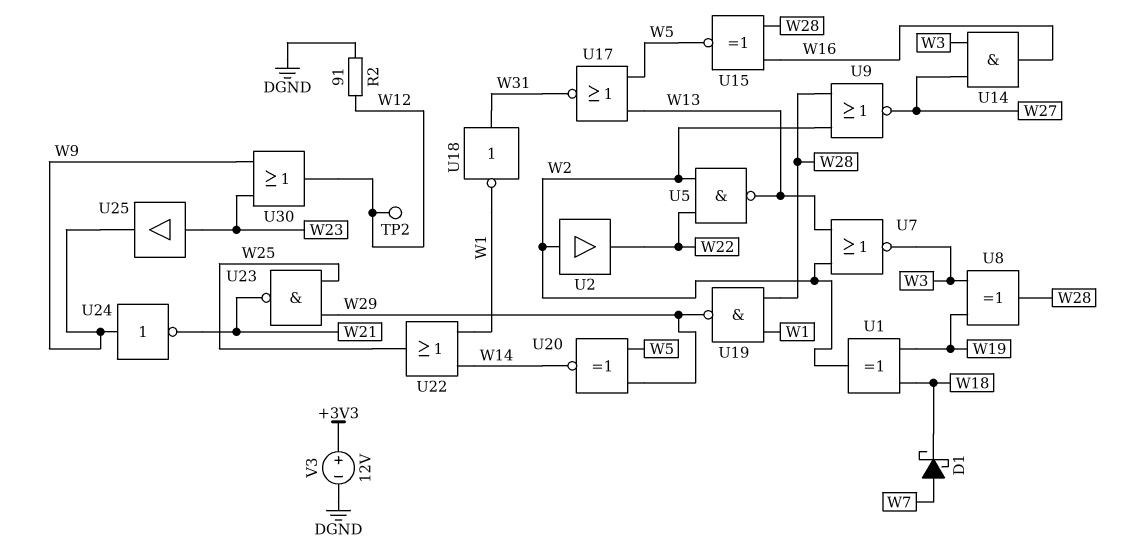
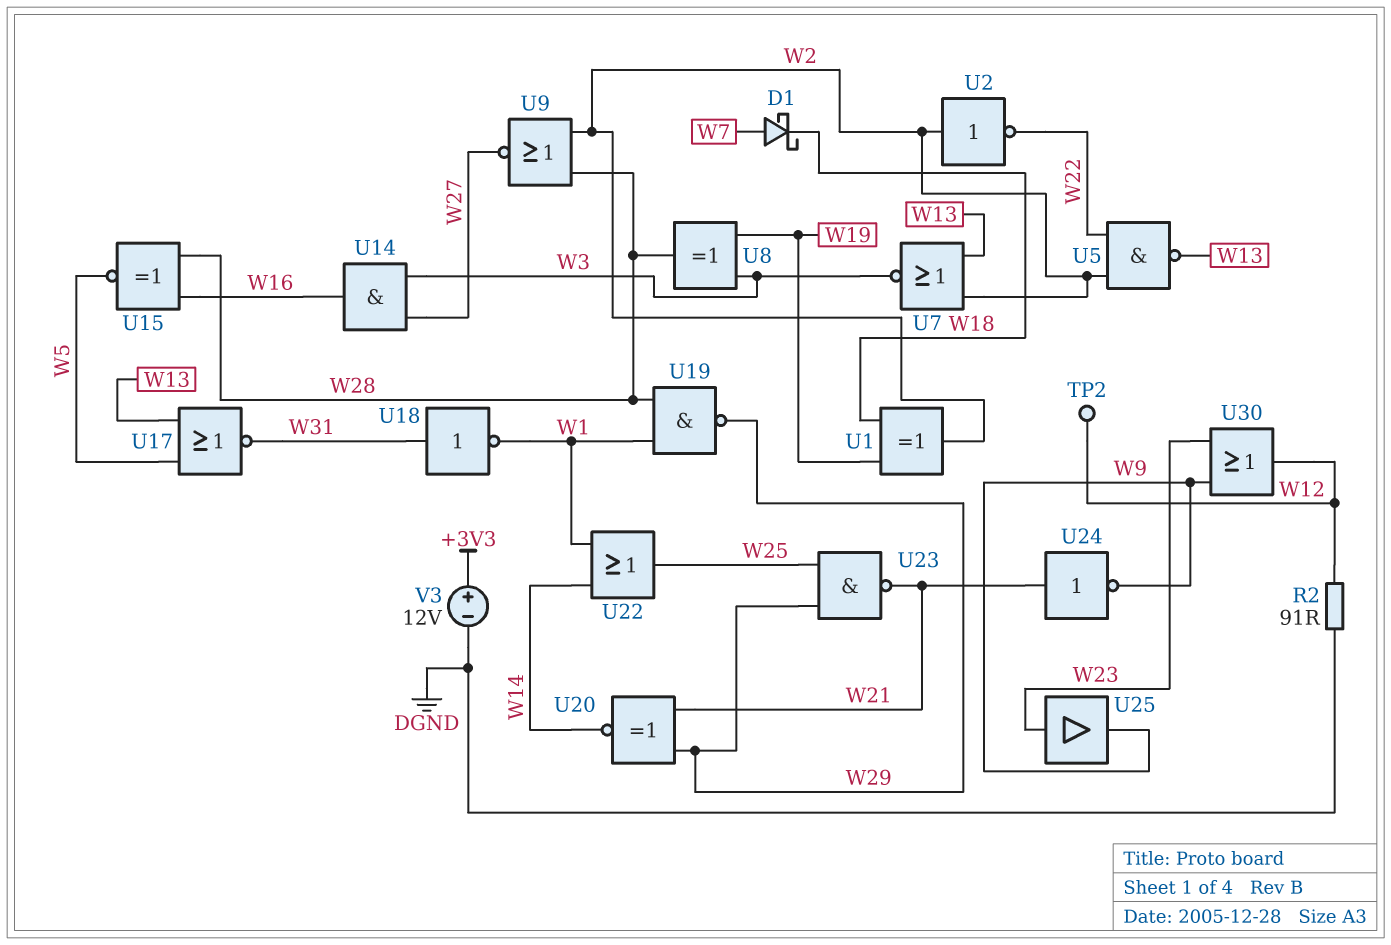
U2: buffer (in W2, out W22) -> NOT (in W2, out W22)
U20: XNOR (in W5, in W29, out W14) -> XNOR (in W21, in W29, out W14)
U24: NOT (in W9, out W21) -> NOT (in W21, out W9)

